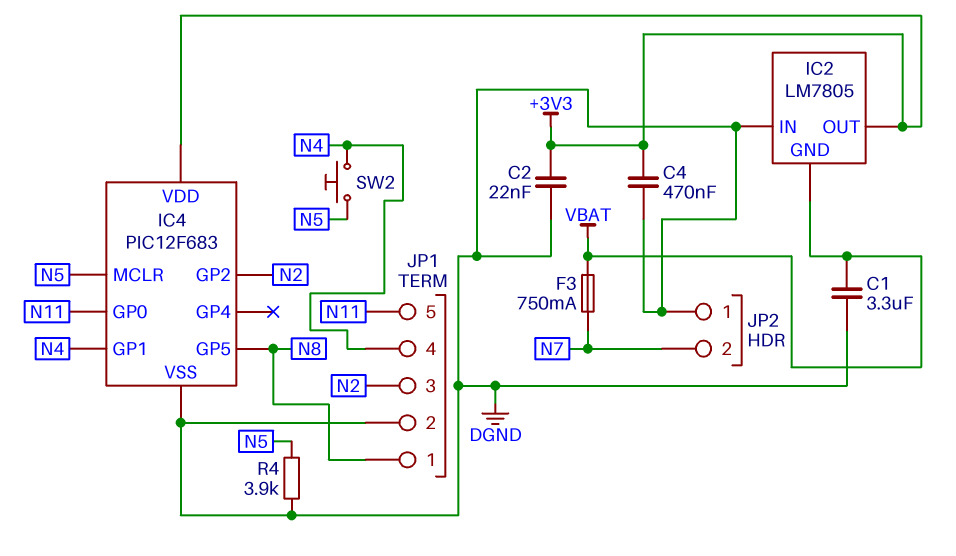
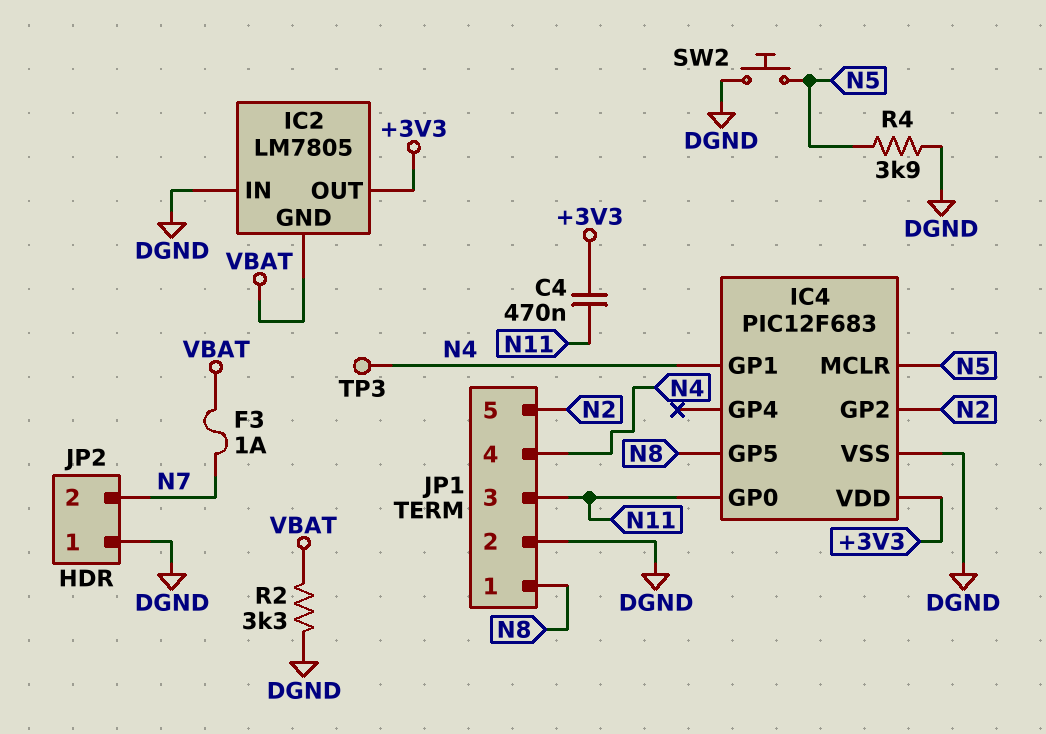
C1: 3.3uF (DGND, VBAT) -> none
C2: 22nF (+3V3, DGND) -> none
C4: 470nF (+3V3, DGND) -> 470nF (+3V3, N11)
F3: 750mA (N7, VBAT) -> 1A (N7, VBAT)
JP1 pin 3: N2 -> N11
JP1 pin 5: N11 -> N2
R2: none -> 3.3k (DGND, VBAT)
SW2: button (N4, N5) -> button (DGND, N5)
TP3: none -> test point (N4)

